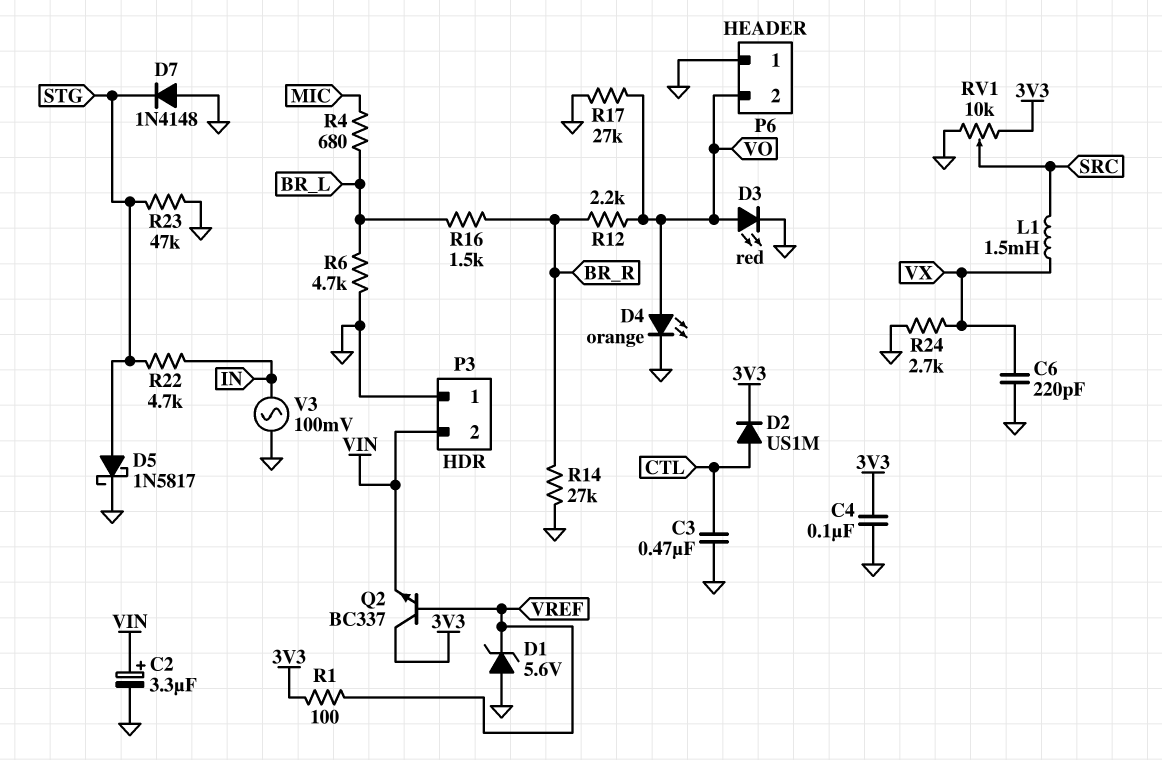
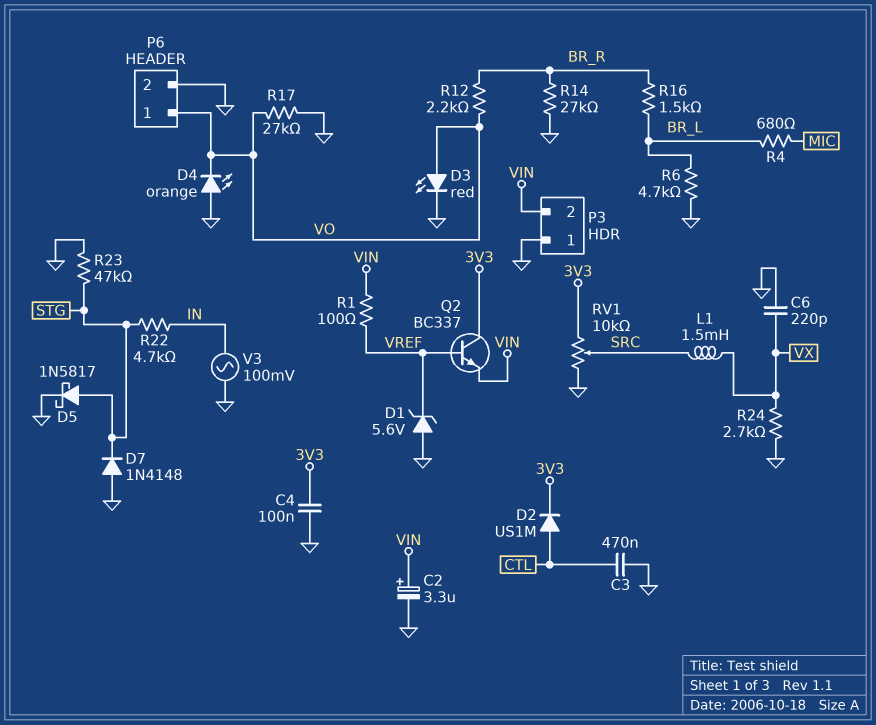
D4: LED orange (A VO, K GND) -> LED orange (A GND, K VO)
P6 pin 1: GND -> VO
P6 pin 2: VO -> GND
R1: 100 (3V3, VREF) -> 100 (VIN, VREF)

